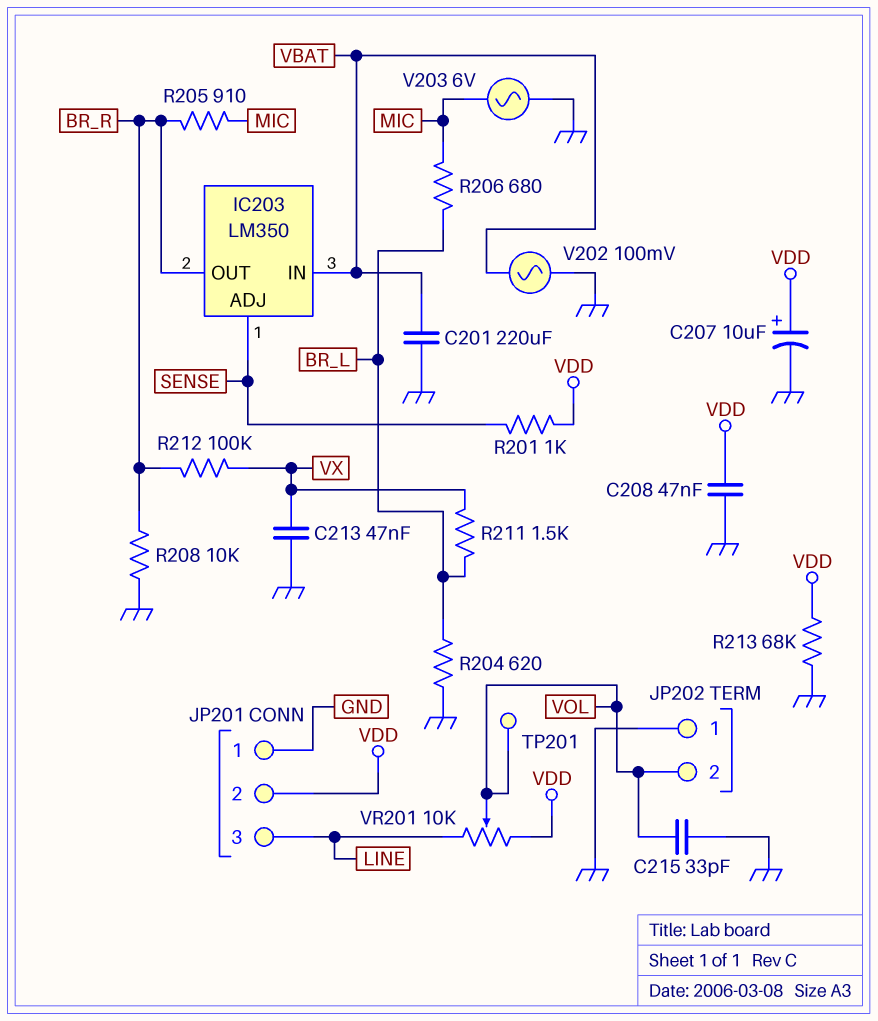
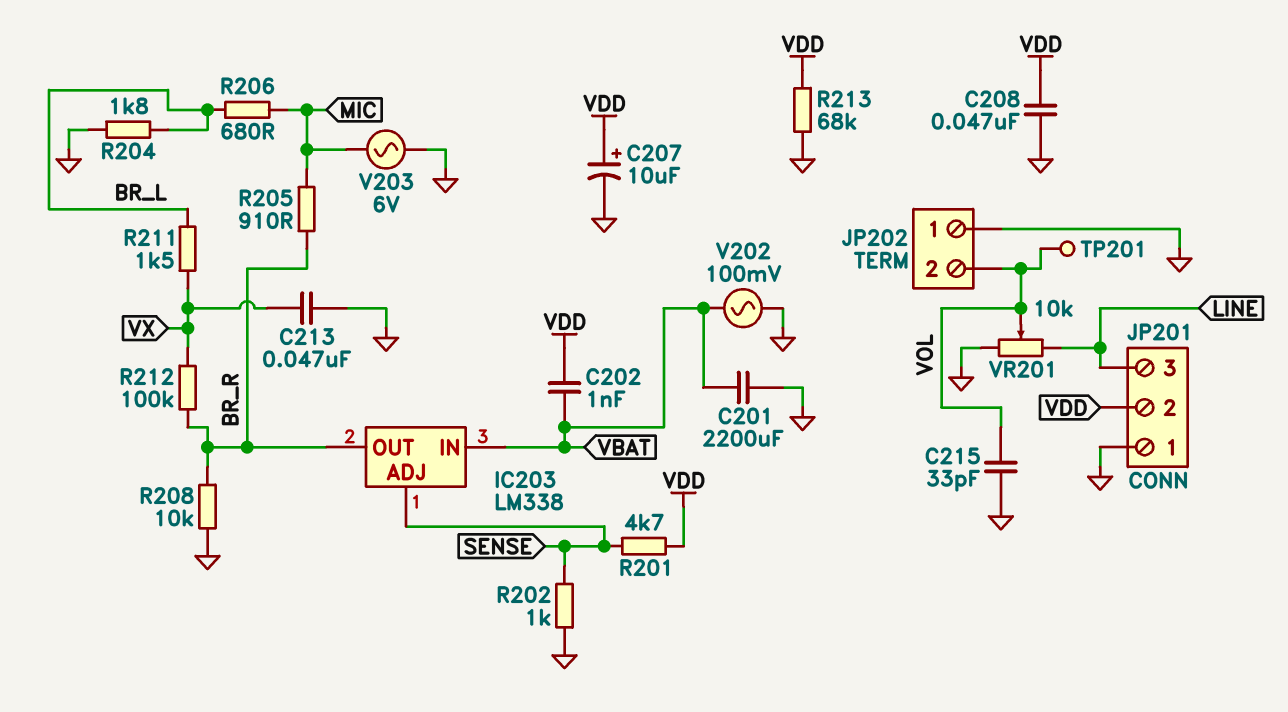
C201: 220uF (GND, VBAT) -> 2200uF (GND, VBAT)
C202: none -> 1nF (VBAT, VDD)
IC203: LM350 -> LM338
R201: 1k (SENSE, VDD) -> 4.7k (SENSE, VDD)
R202: none -> 1k (GND, SENSE)
R204: 620 (BR_L, GND) -> 1.8k (BR_L, GND)
VR201: 10k (LINE, VDD, wiper VOL) -> 10k (GND, LINE, wiper VOL)

